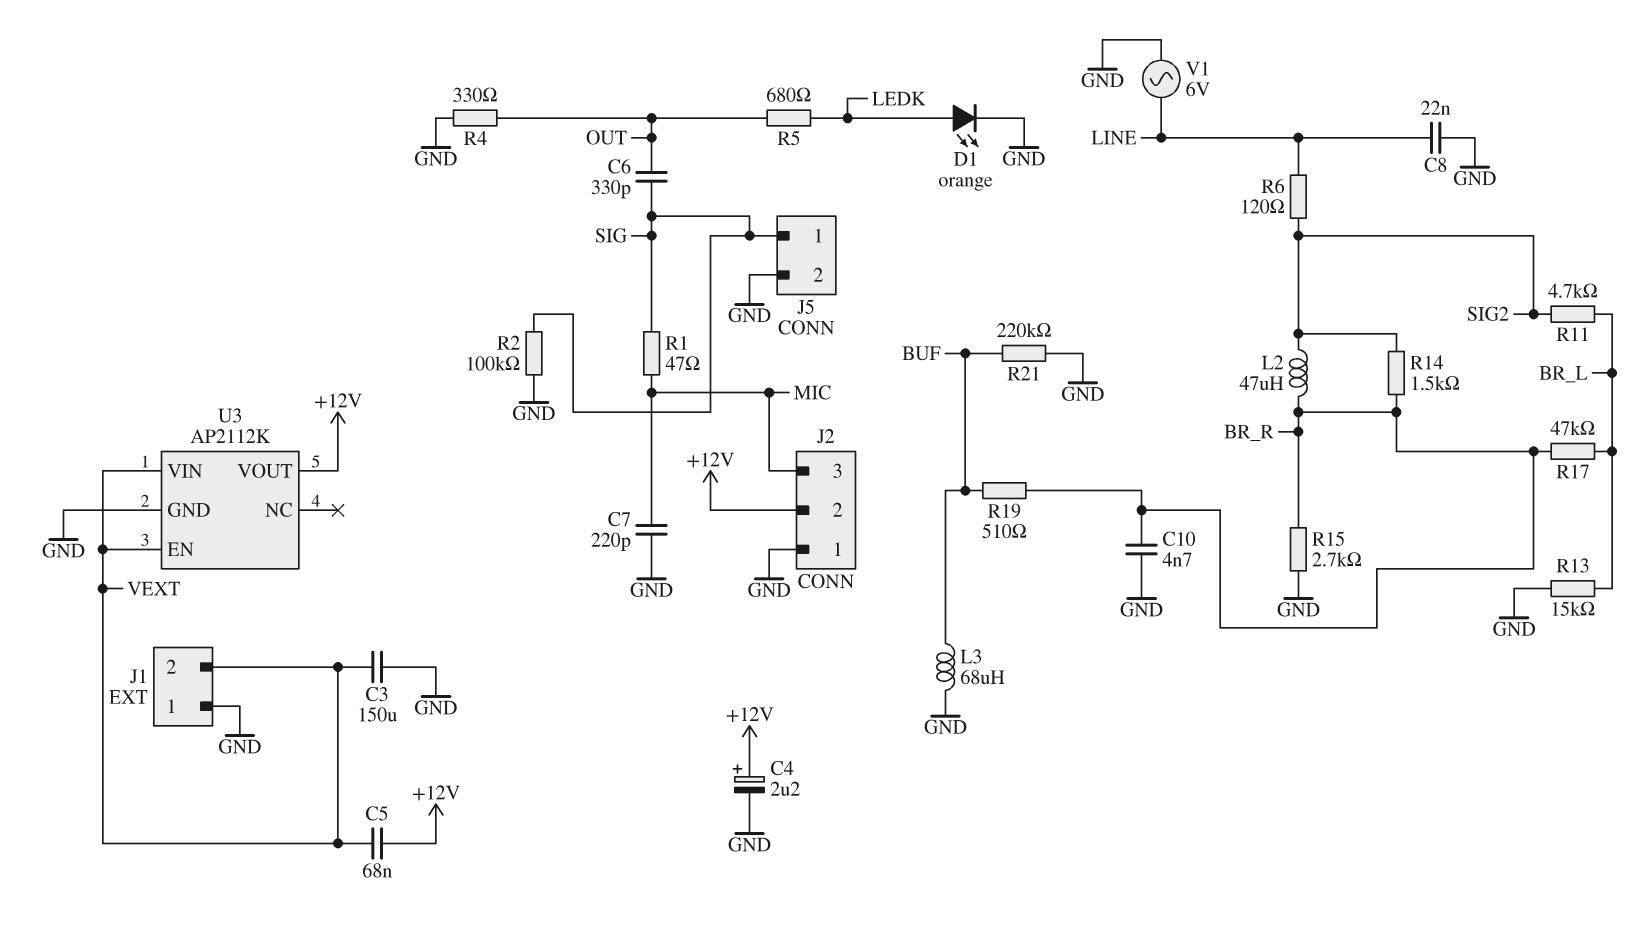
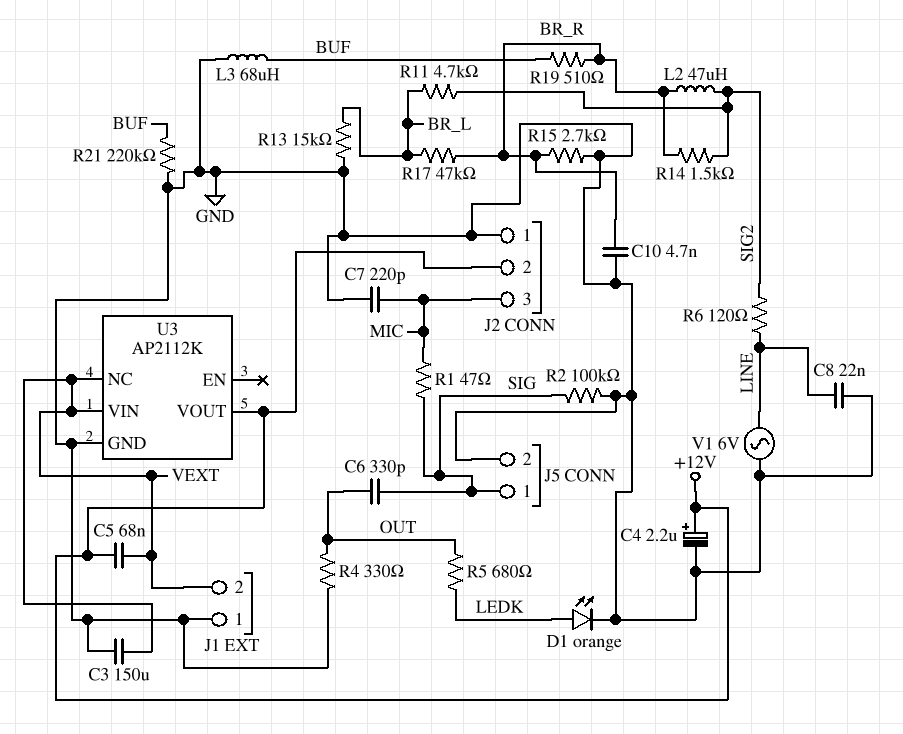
U3 pin EN: VEXT -> none
U3 pin NC: none -> VEXT

